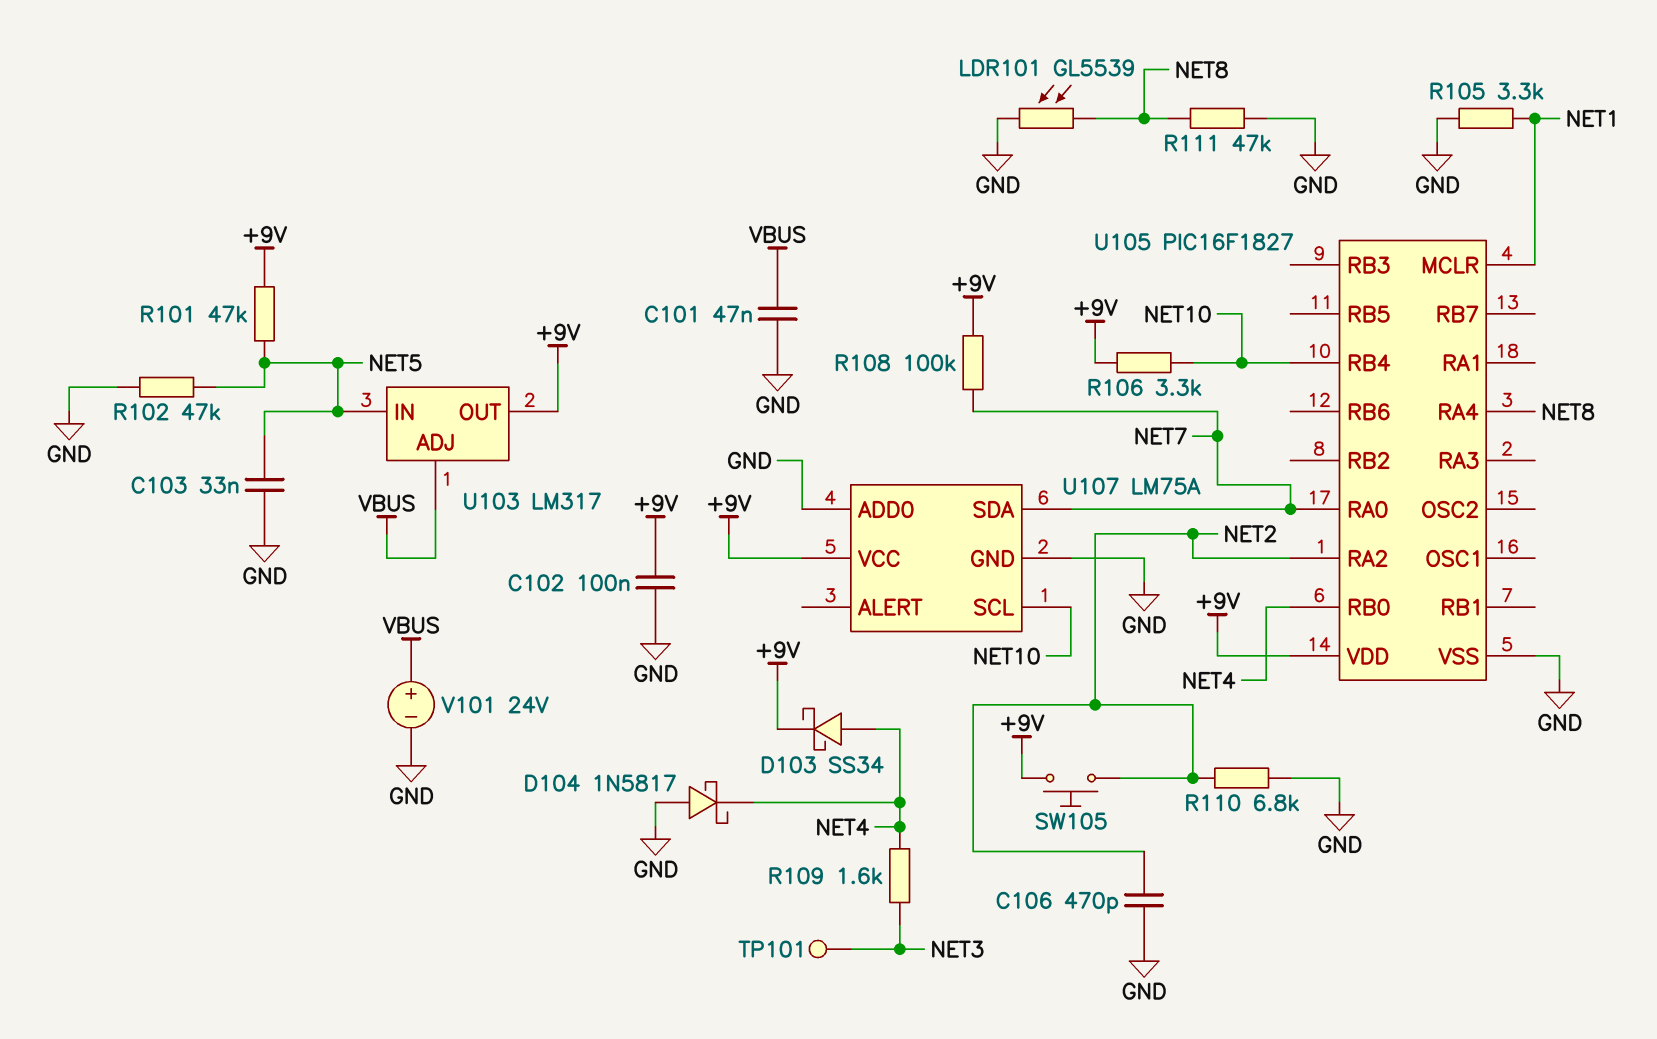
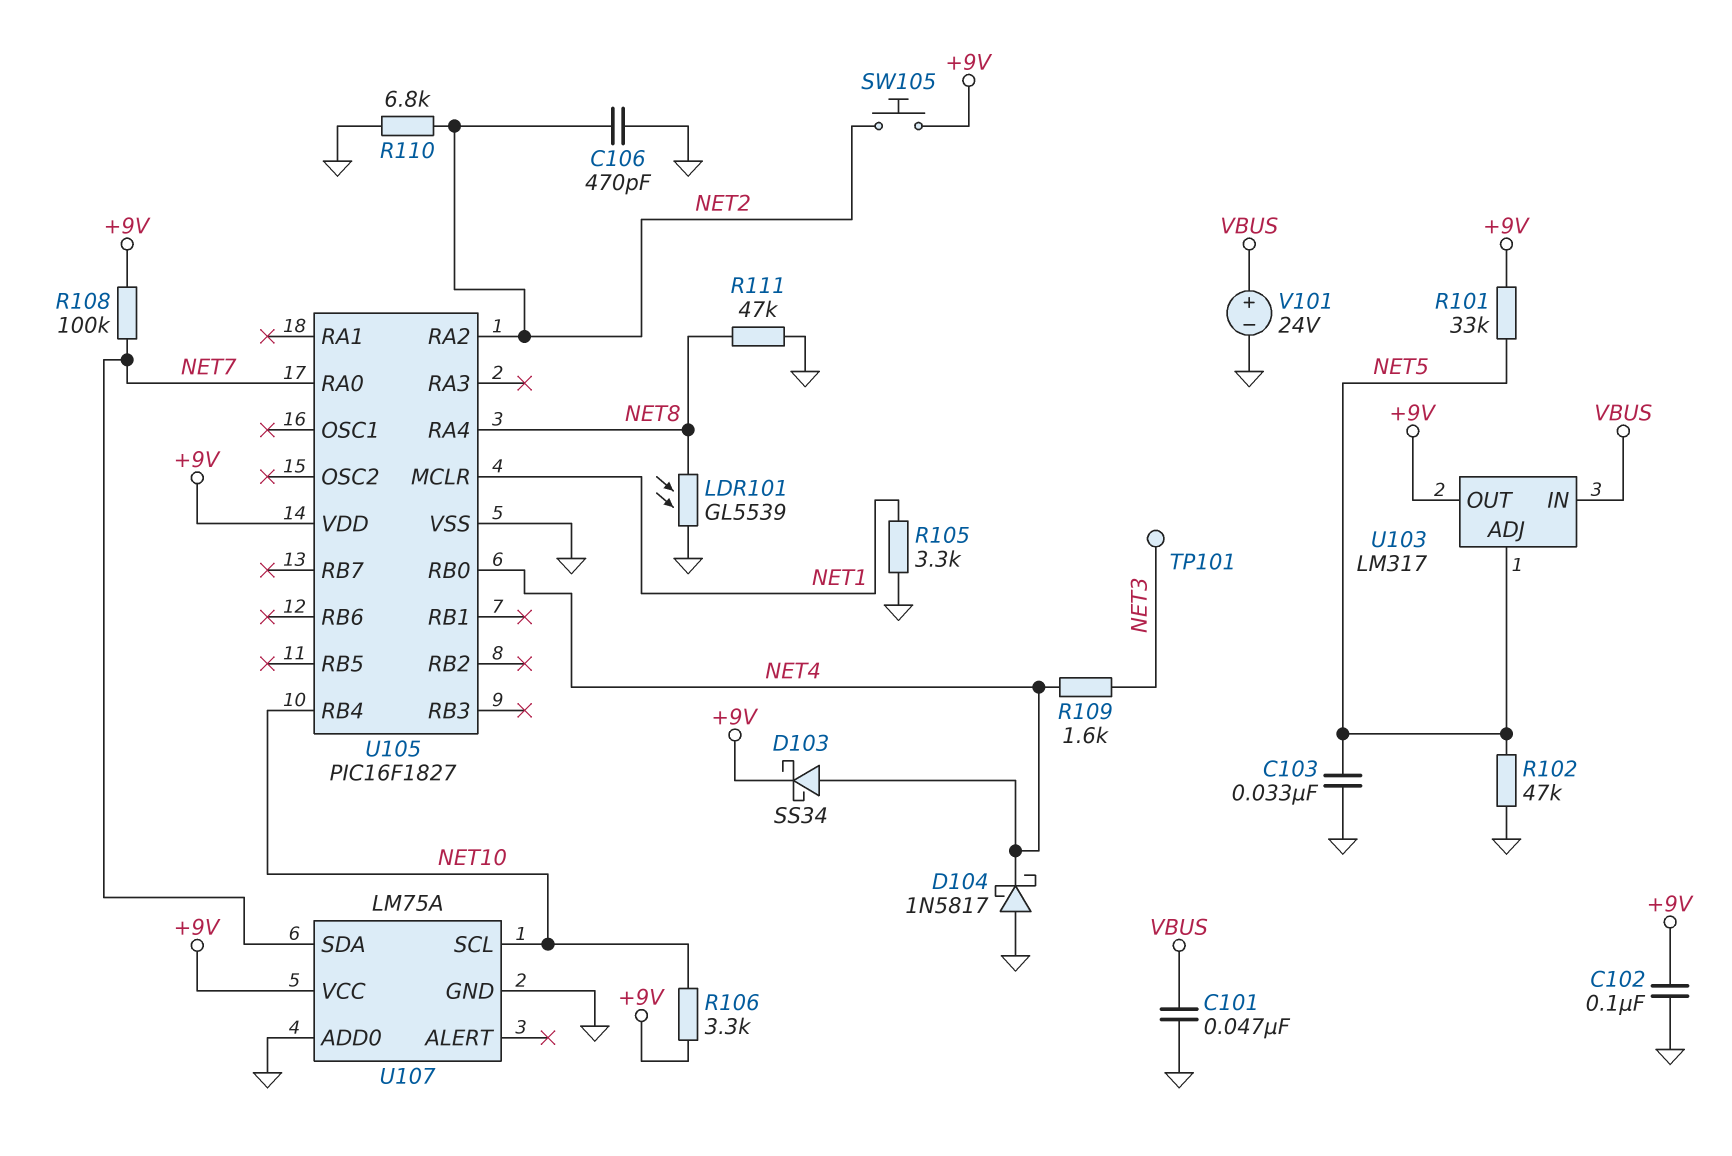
R101: 47k (+9V, NET5) -> 33k (+9V, NET5)
U103 pin ADJ: VBUS -> NET5
U103 pin IN: NET5 -> VBUS

